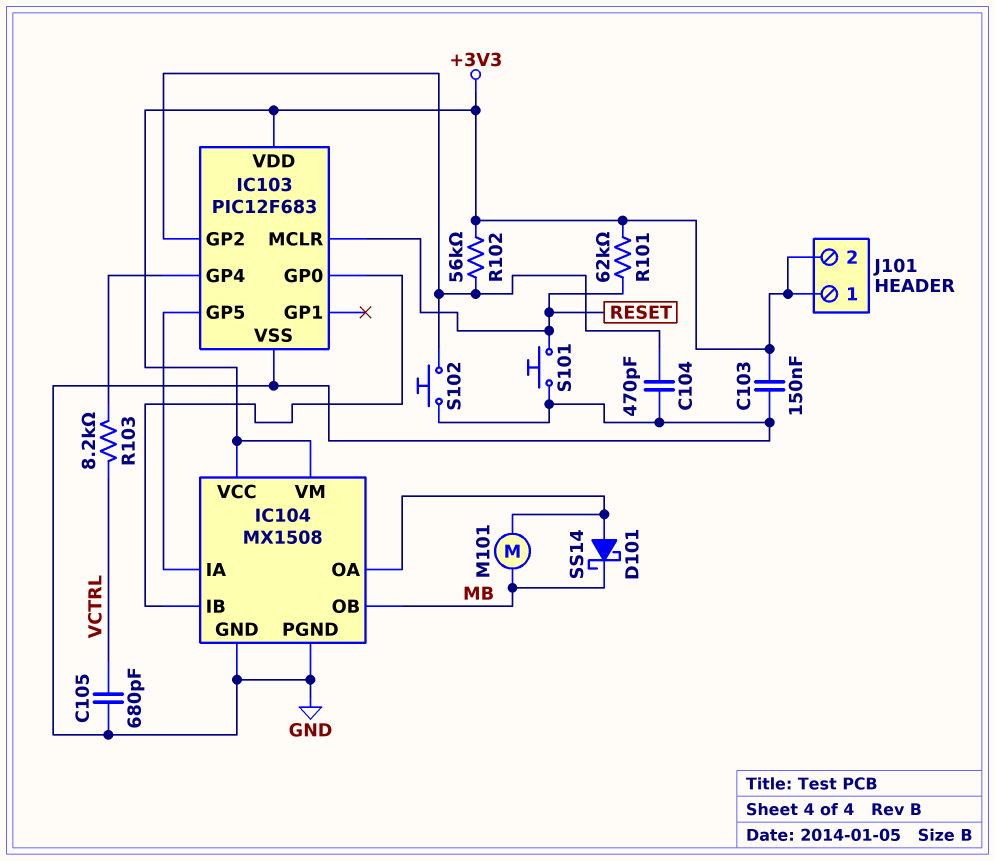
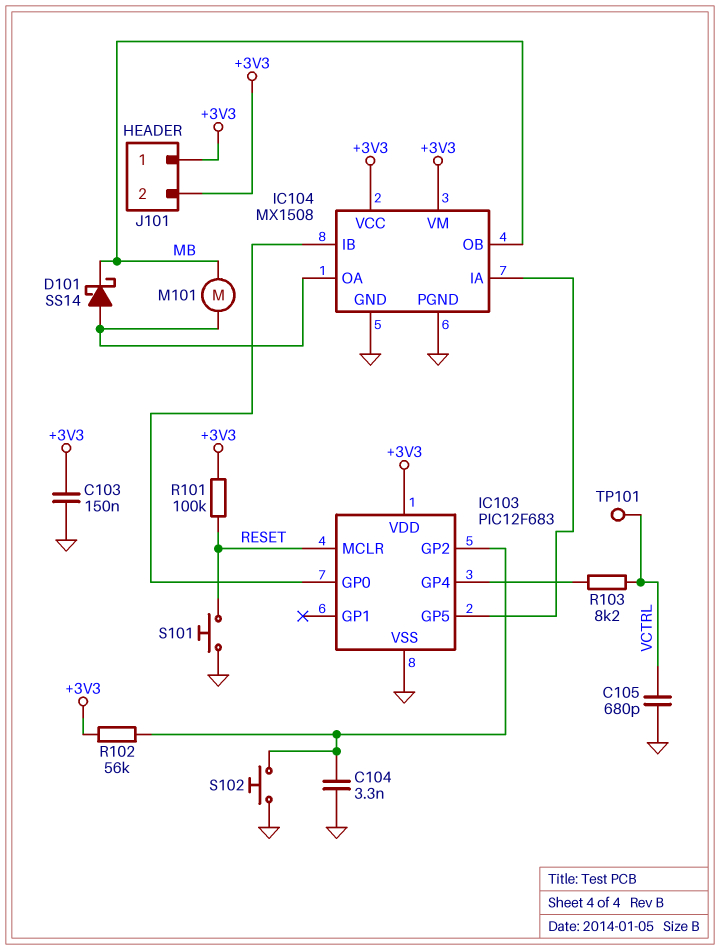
C104: 470pF (GND, IC103/GP2) -> 3.3nF (GND, IC103/GP2)
R101: 62k (+3V3, RESET) -> 100k (+3V3, RESET)
TP101: none -> test point (VCTRL)

